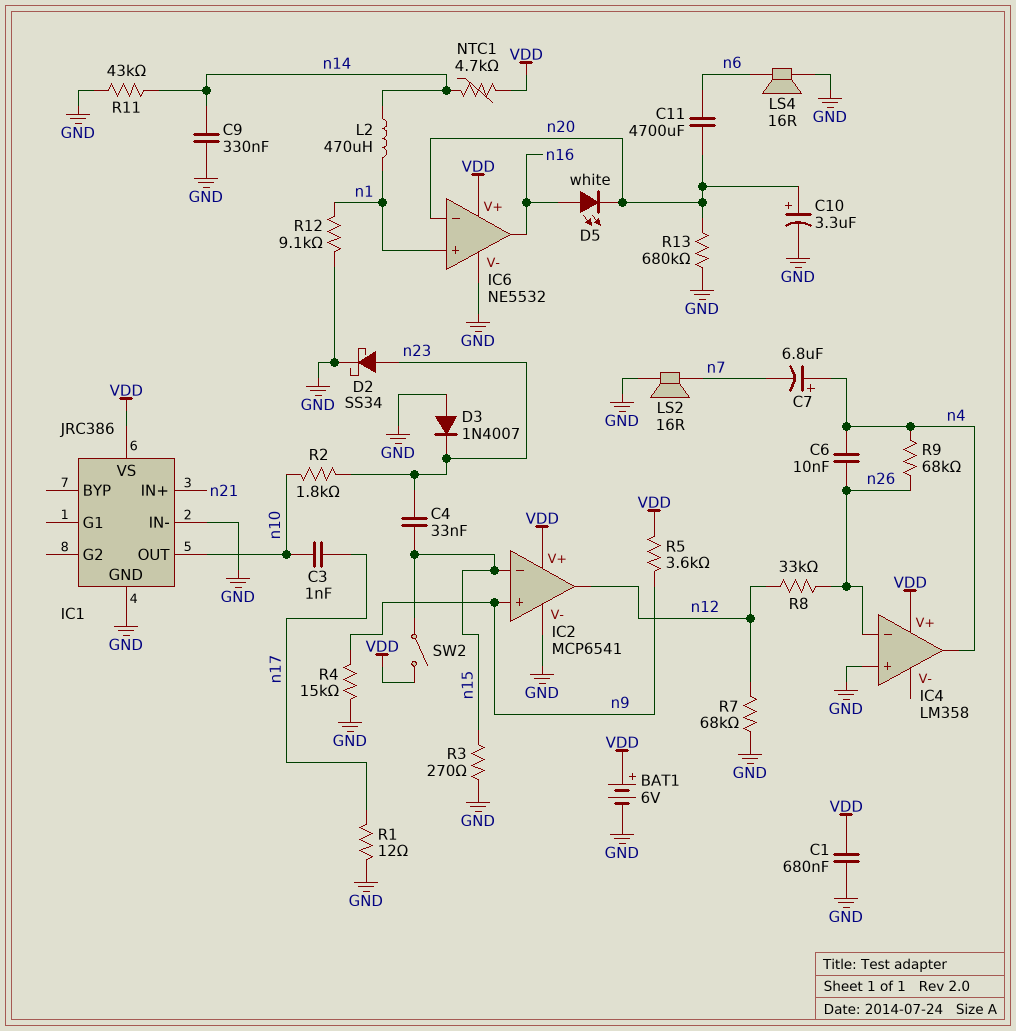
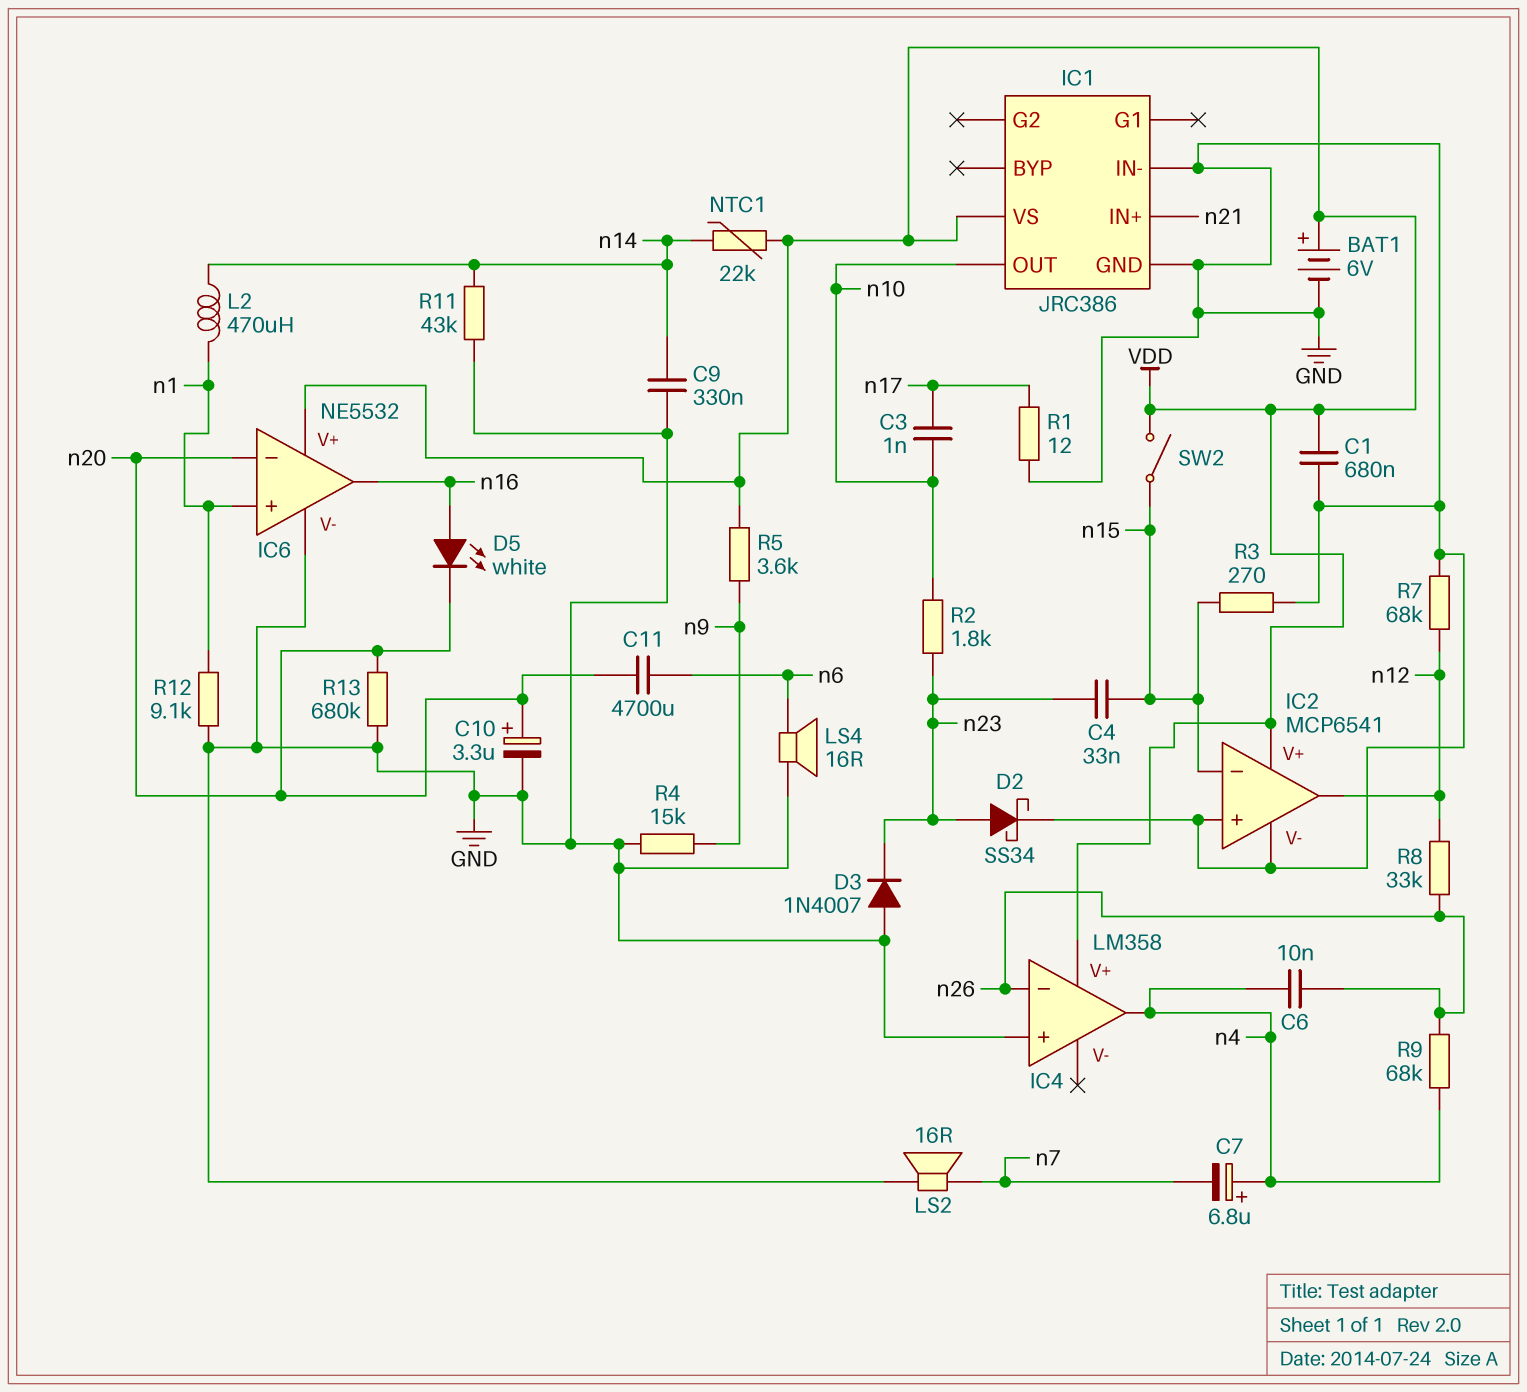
IC2 pin in+: n9 -> GND
NTC1: 4.7k (VDD, n14) -> 22k (VDD, n14)

